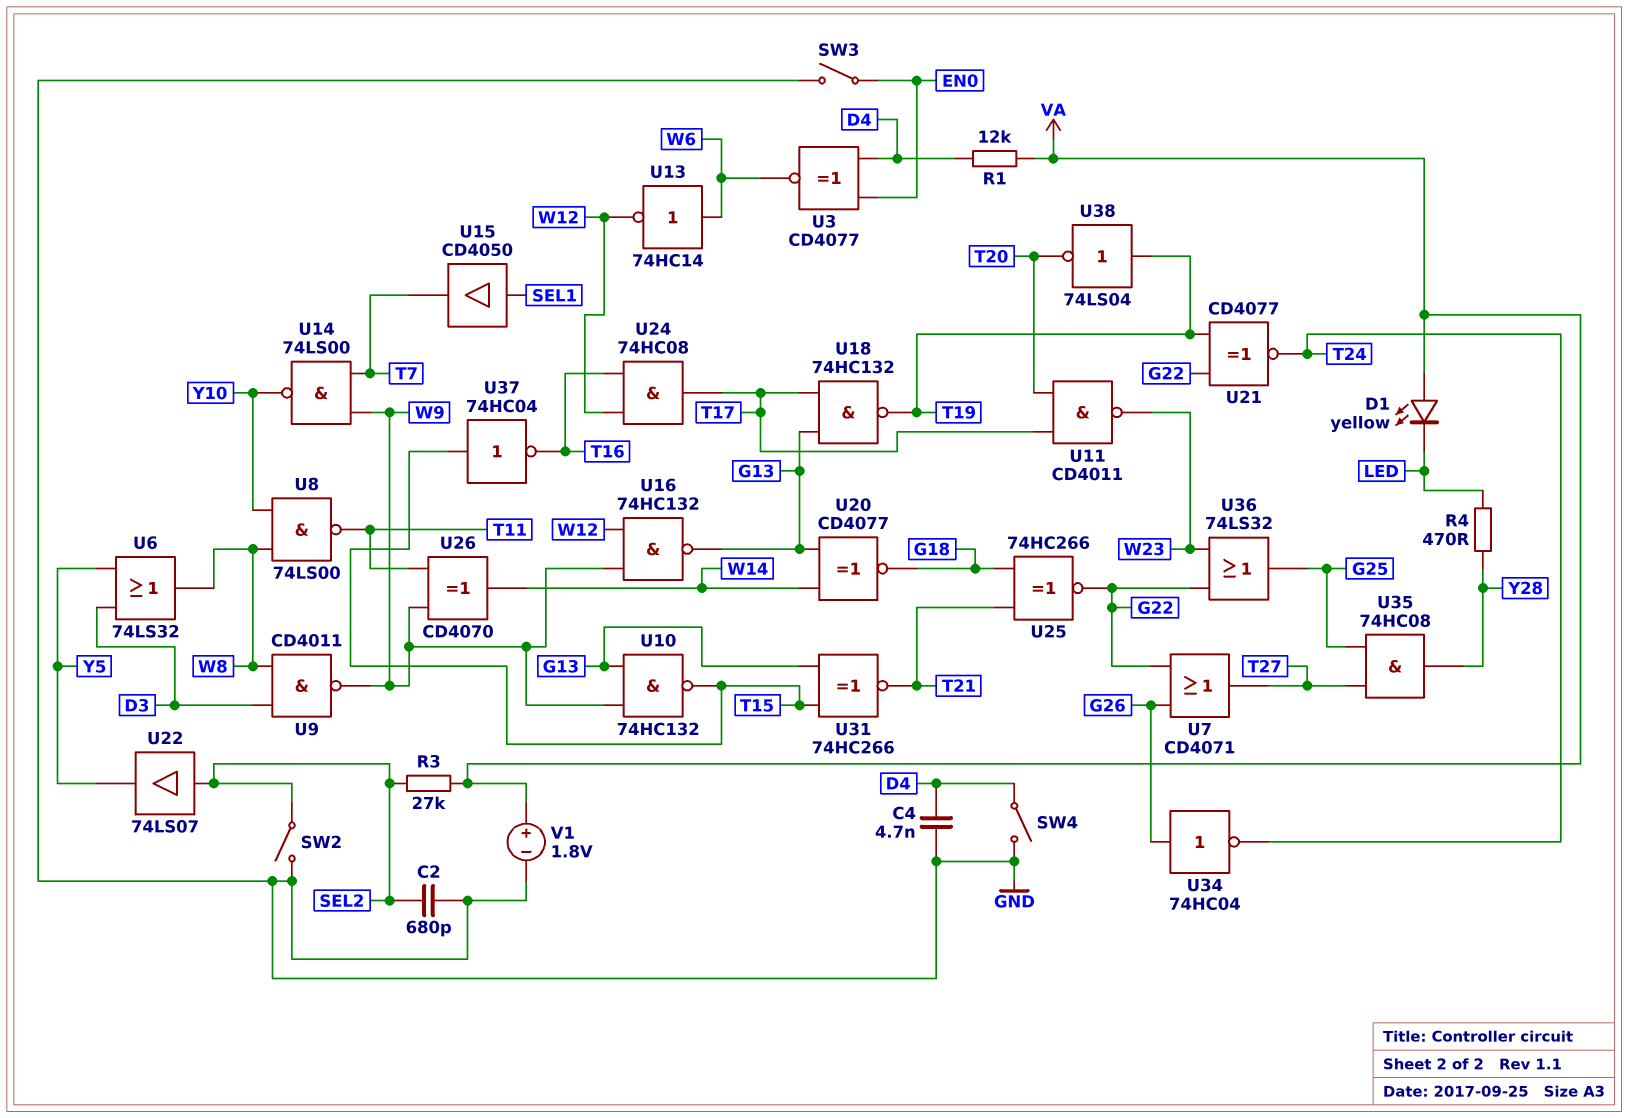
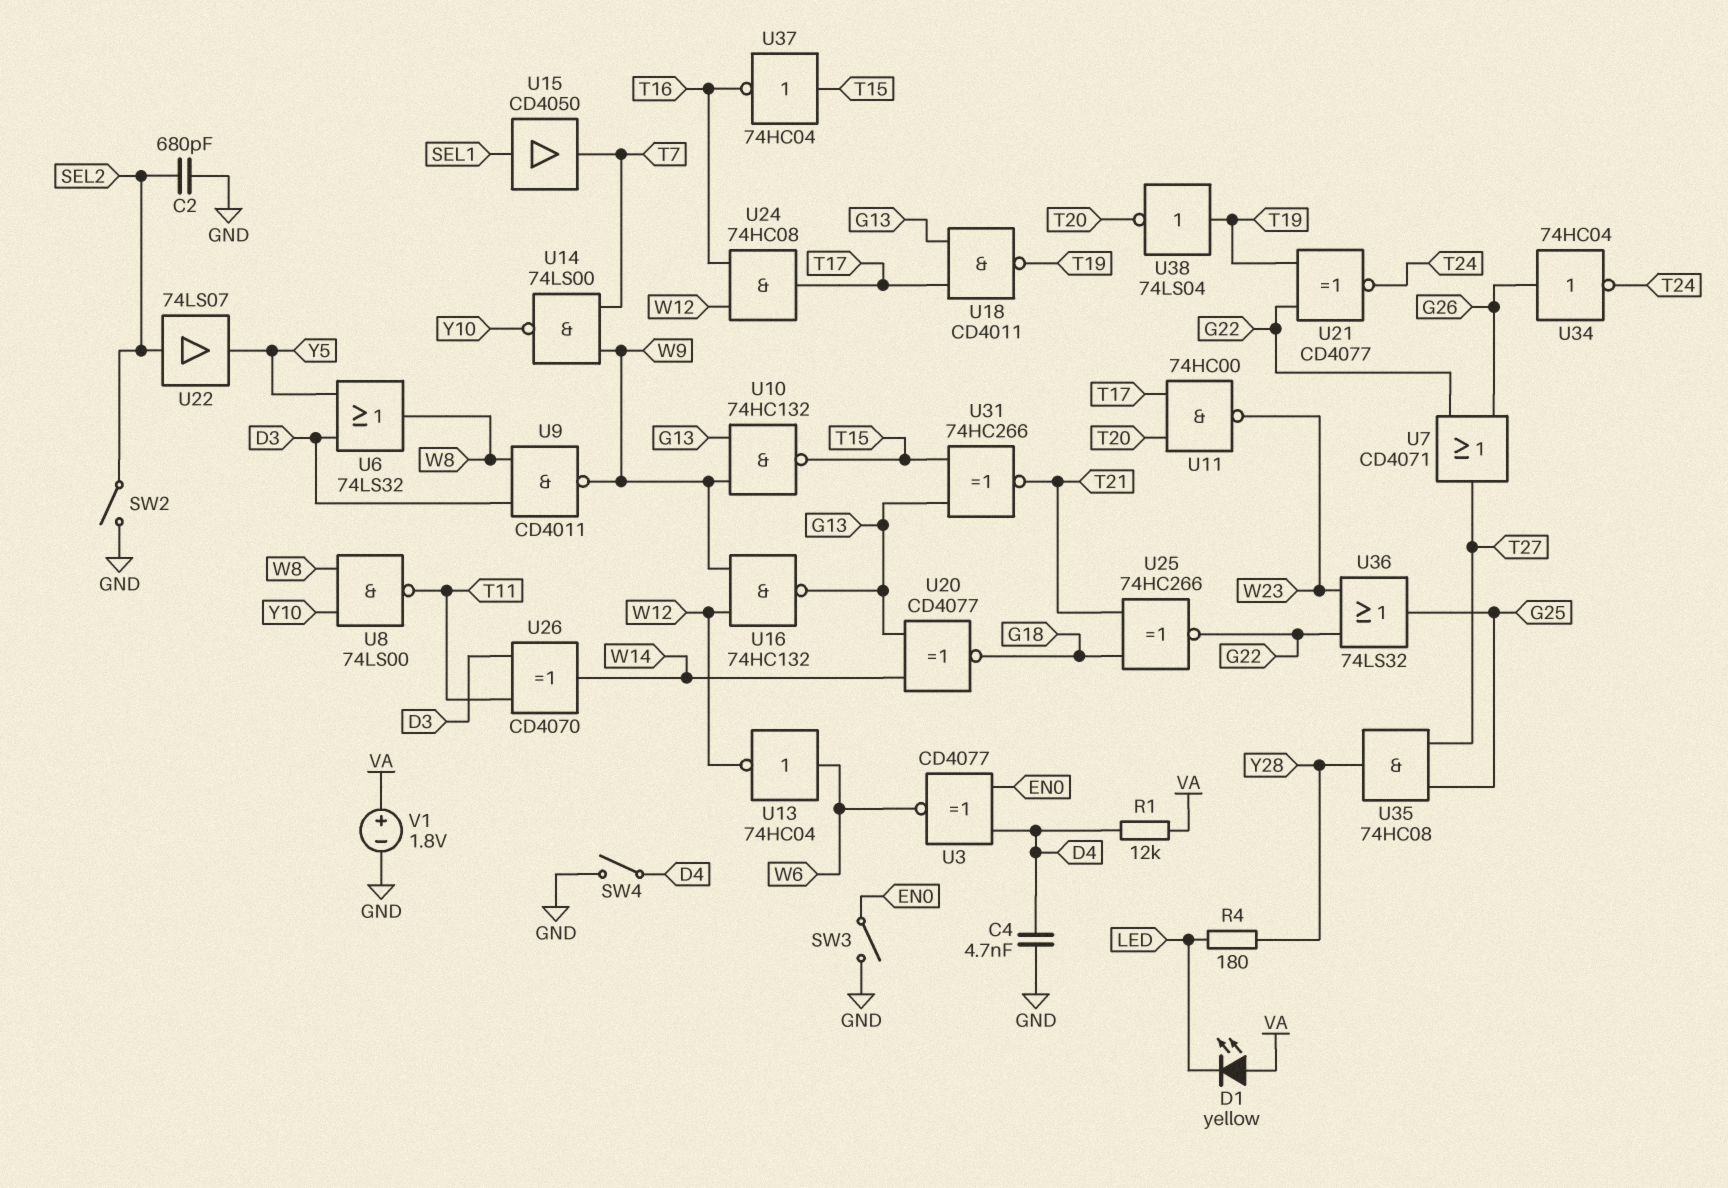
R3: 27k (SEL2, VA) -> none
R4: 470 (LED, Y28) -> 180 (LED, Y28)
U11: NAND CD4011 (in T17, in T20, out W23) -> NAND 74HC00 (in T17, in T20, out W23)
U13: NOT 74HC14 (in W6, out W12) -> NOT 74HC04 (in W6, out W12)
U18: NAND 74HC132 (in G13, in T17, out T19) -> NAND CD4011 (in G13, in T17, out T19)
U26: XOR CD4070 (in T11, in W9, out W14) -> XOR CD4070 (in D3, in T11, out W14)

